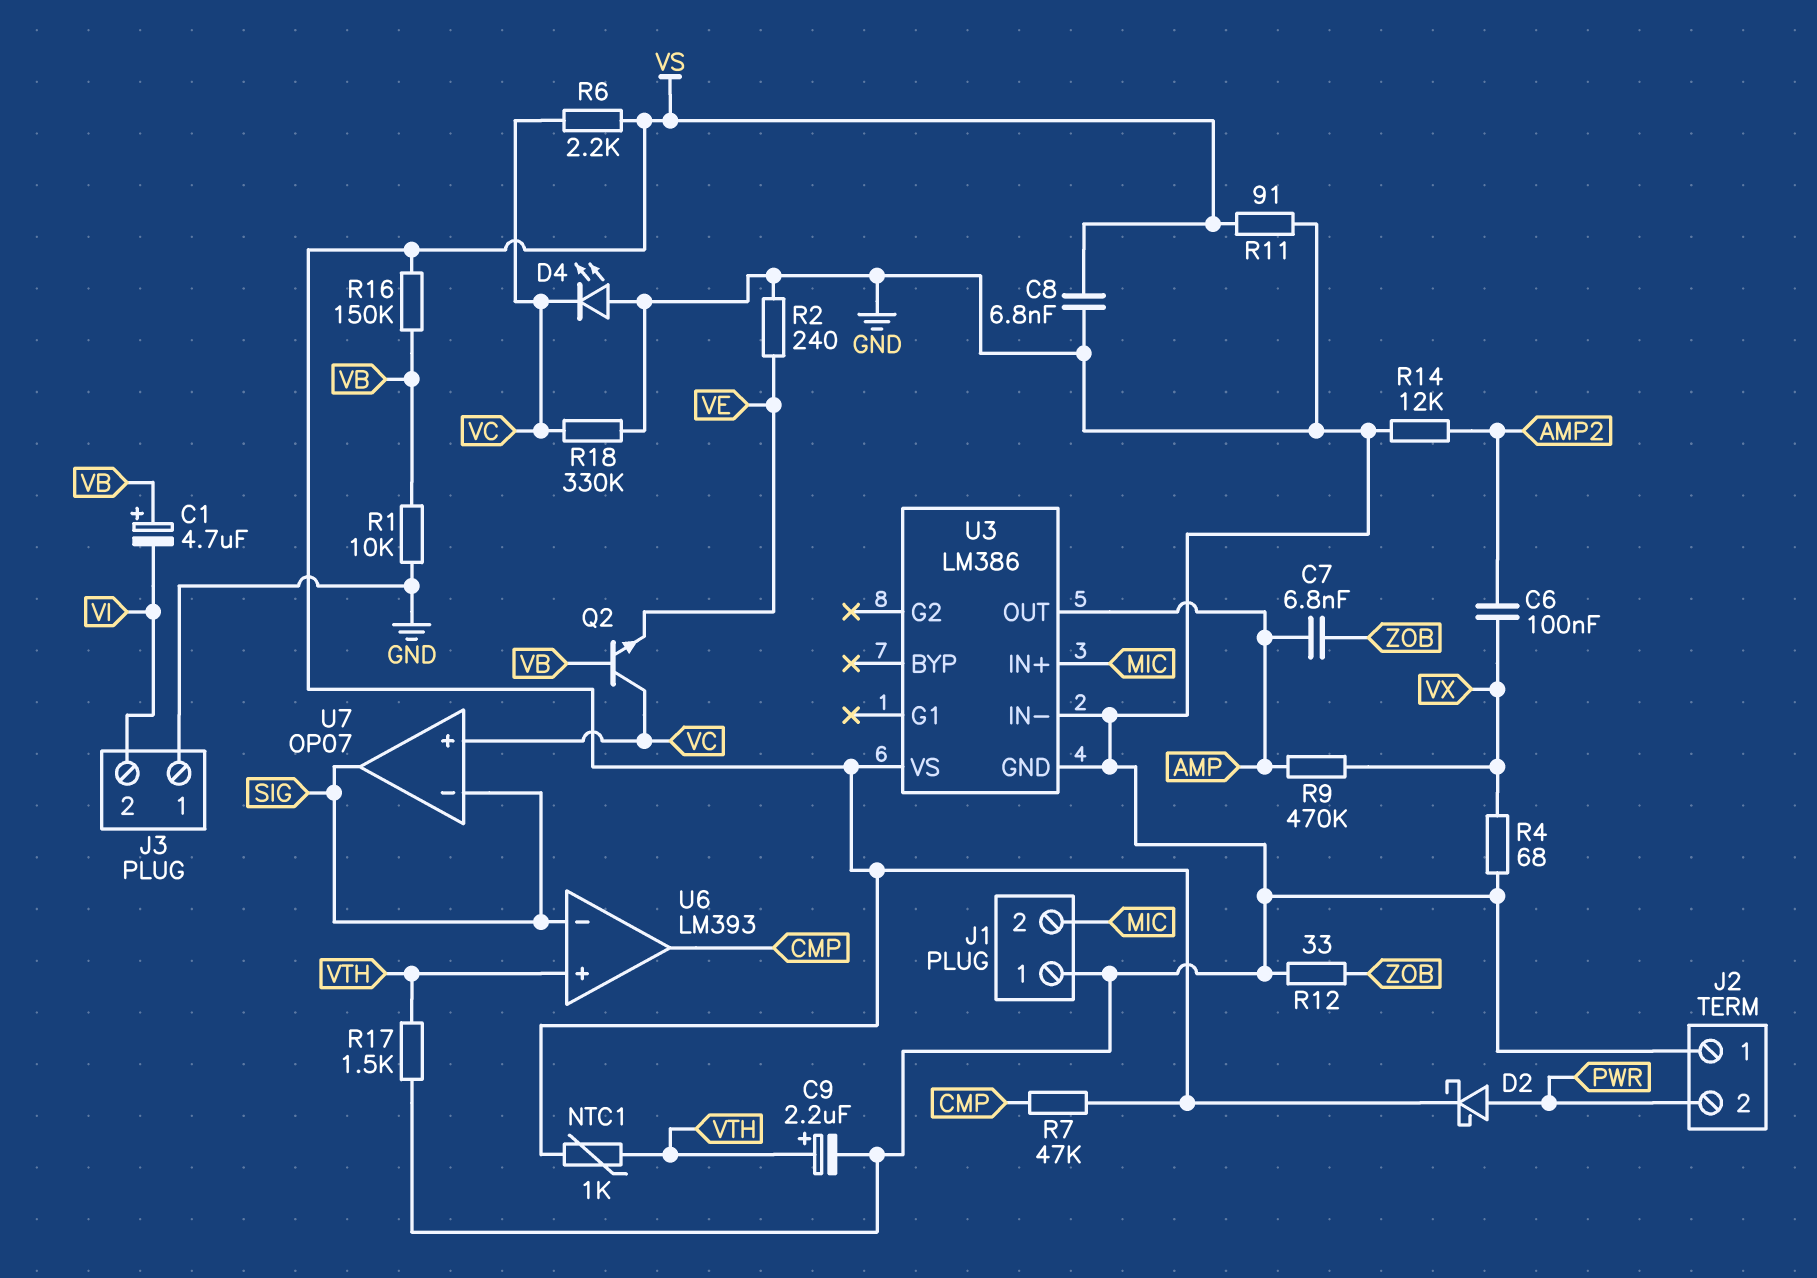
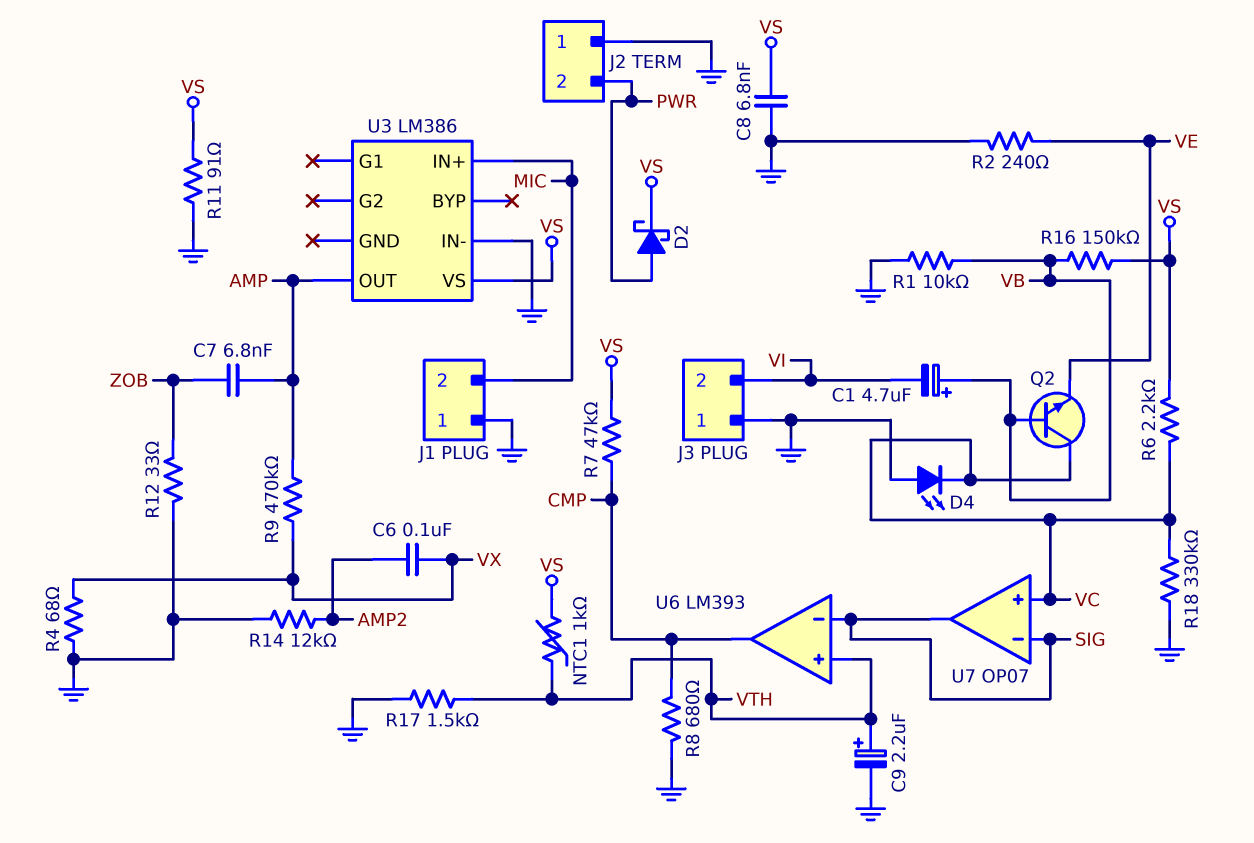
R8: none -> 680 (CMP, GND)
U3 pin GND: GND -> none

